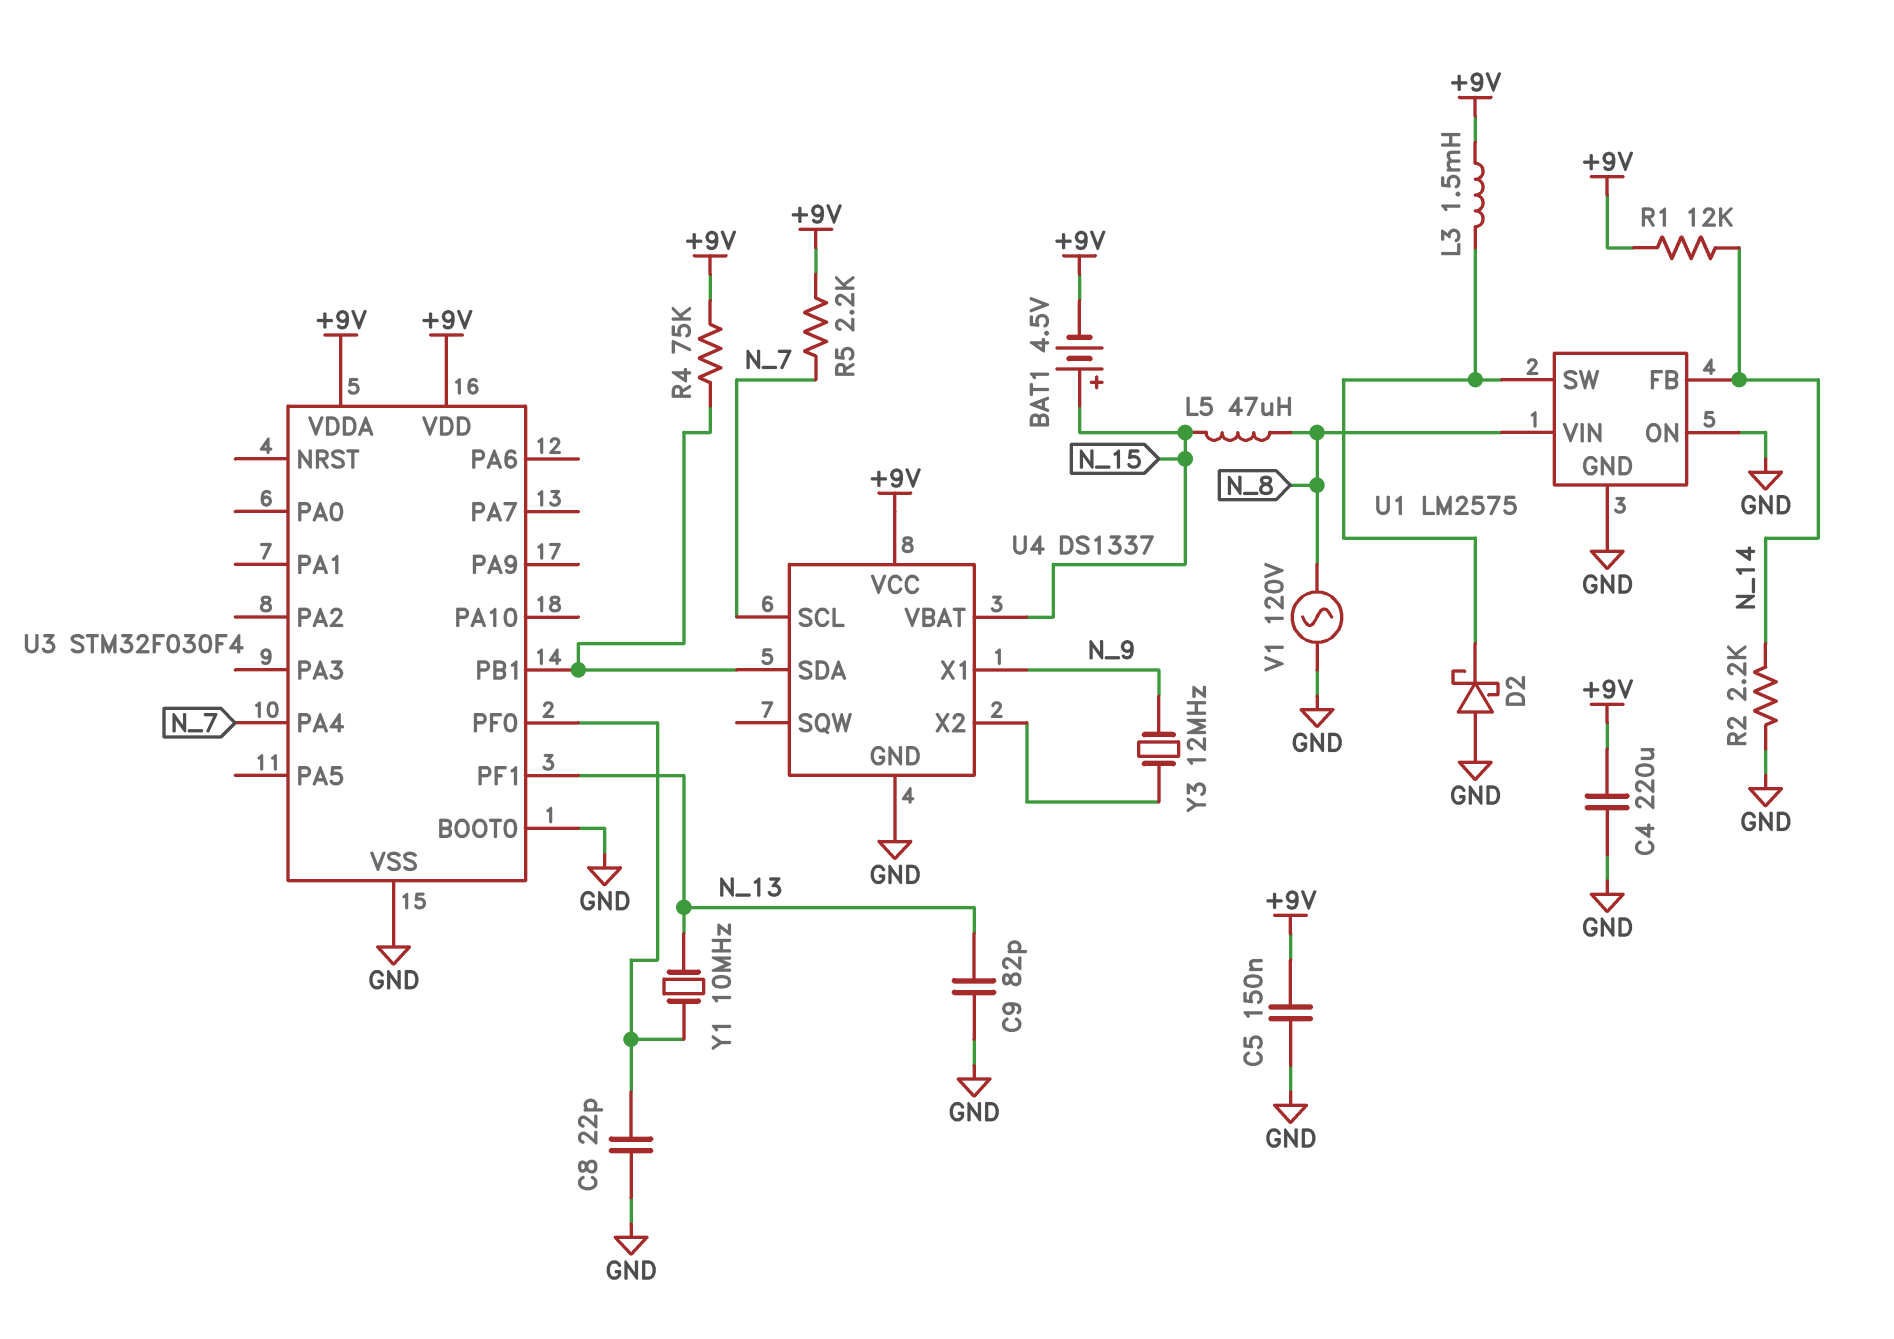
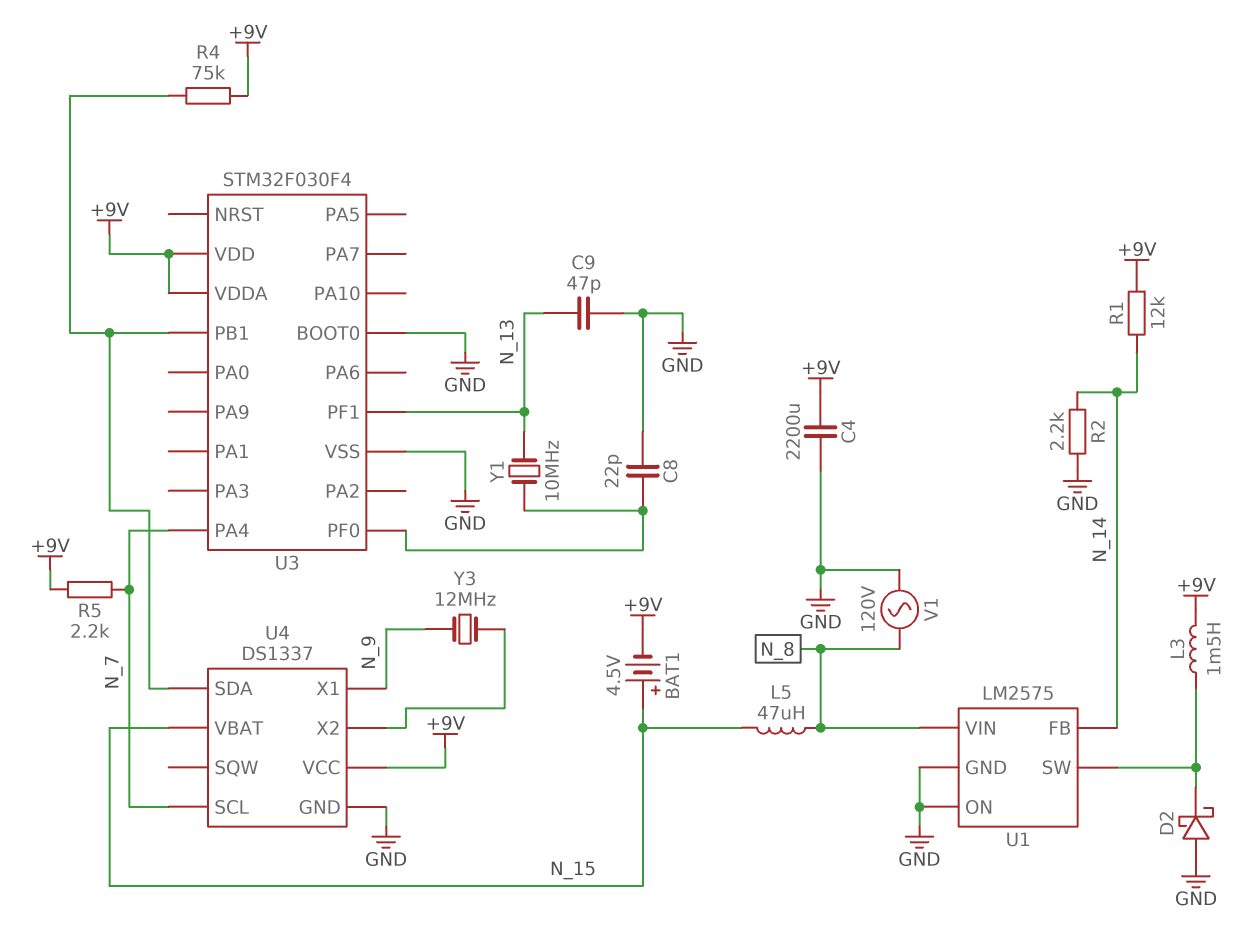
C4: 220uF (+9V, GND) -> 2200uF (+9V, GND)
C5: 150nF (+9V, GND) -> none
C9: 82pF (GND, N_13) -> 47pF (GND, N_13)

